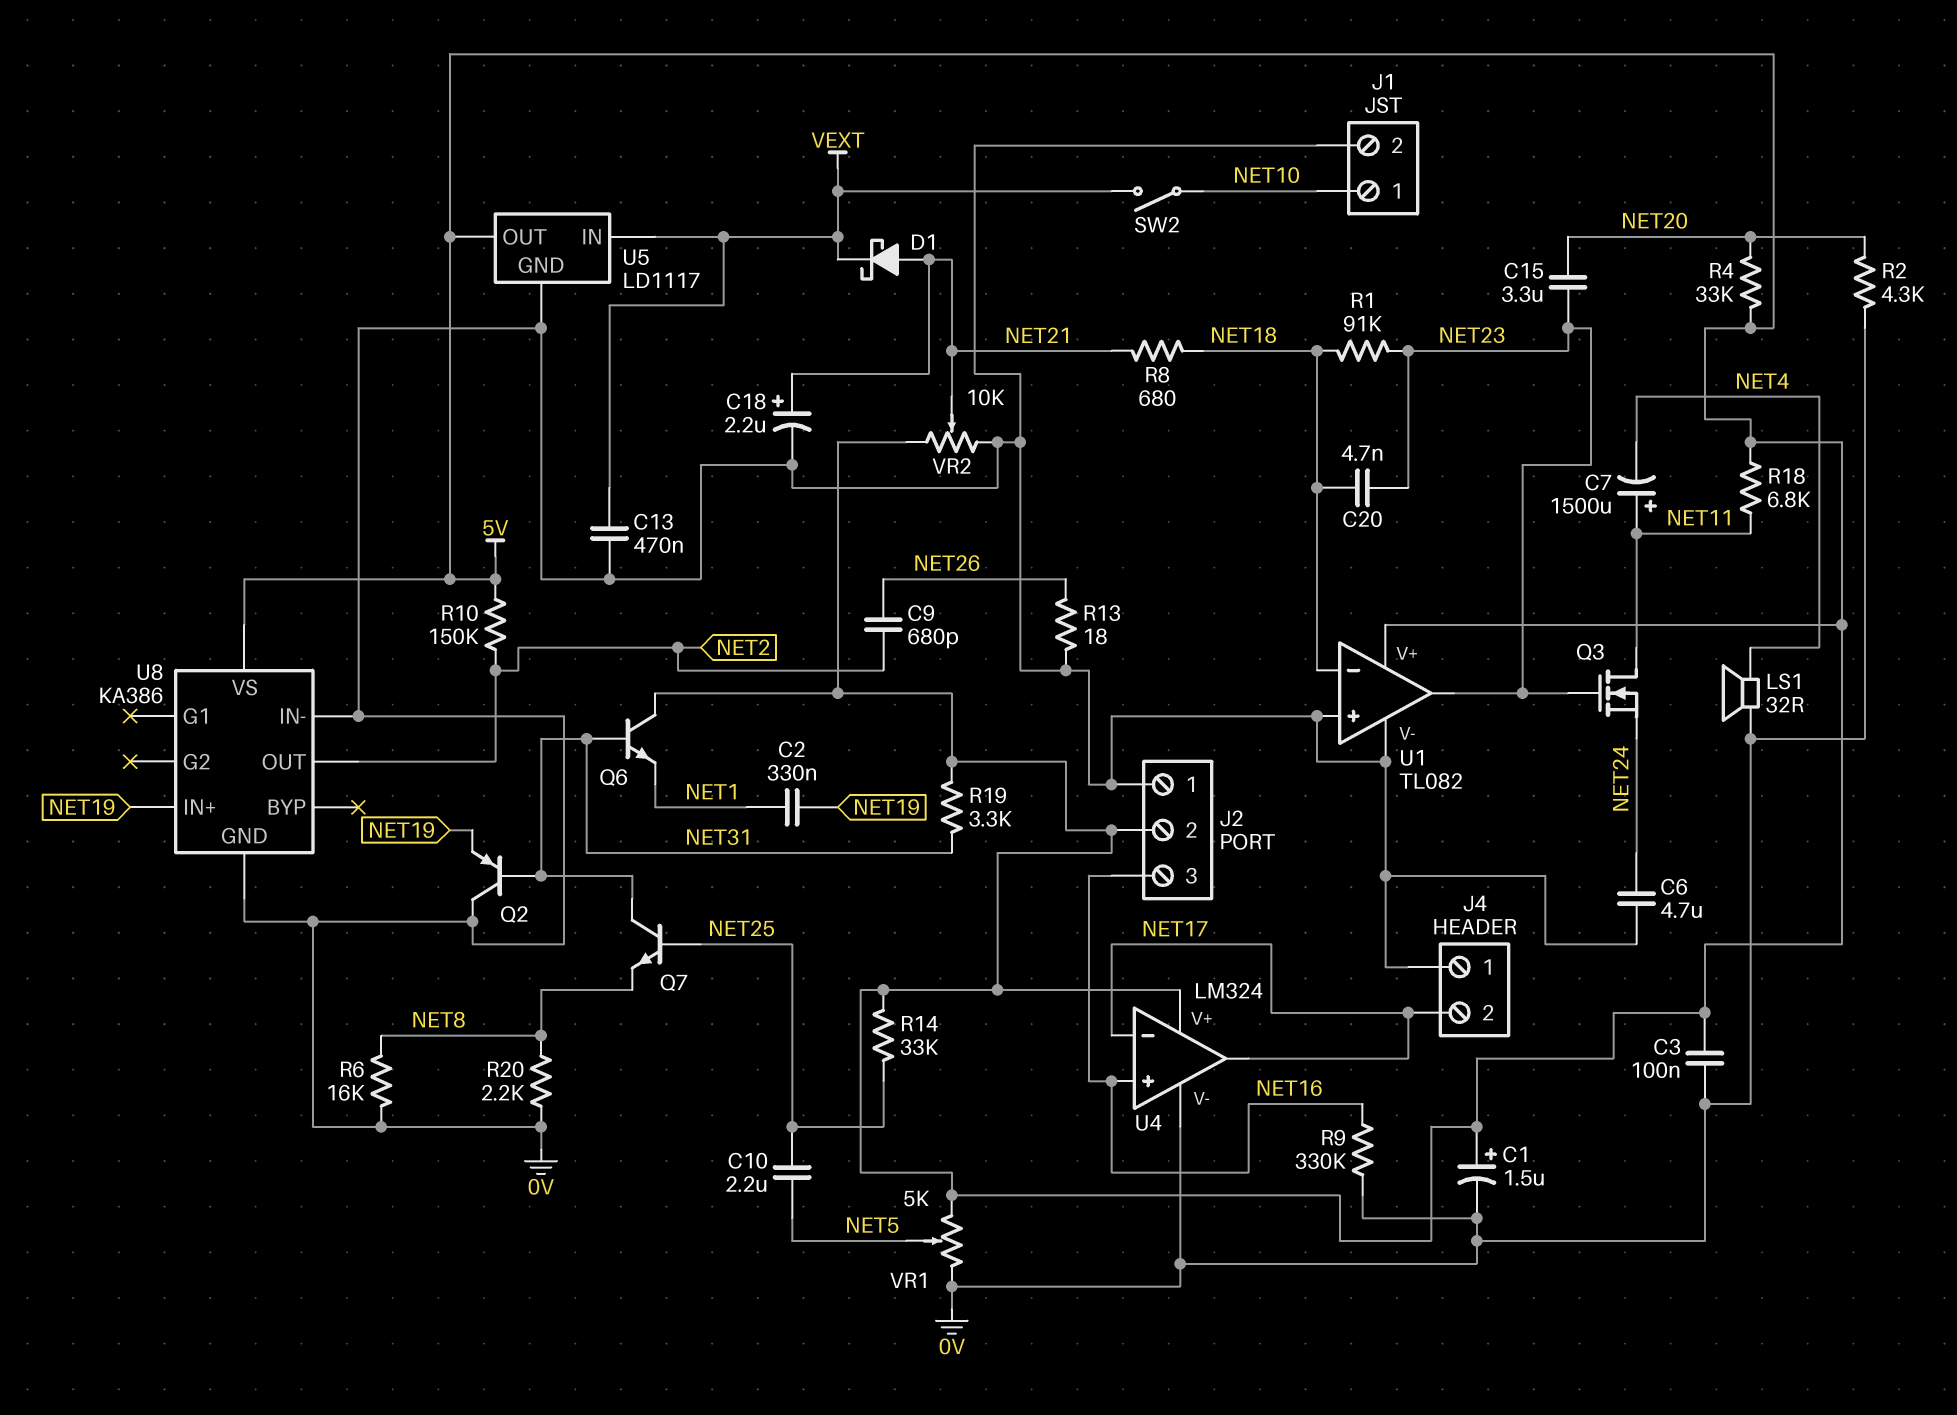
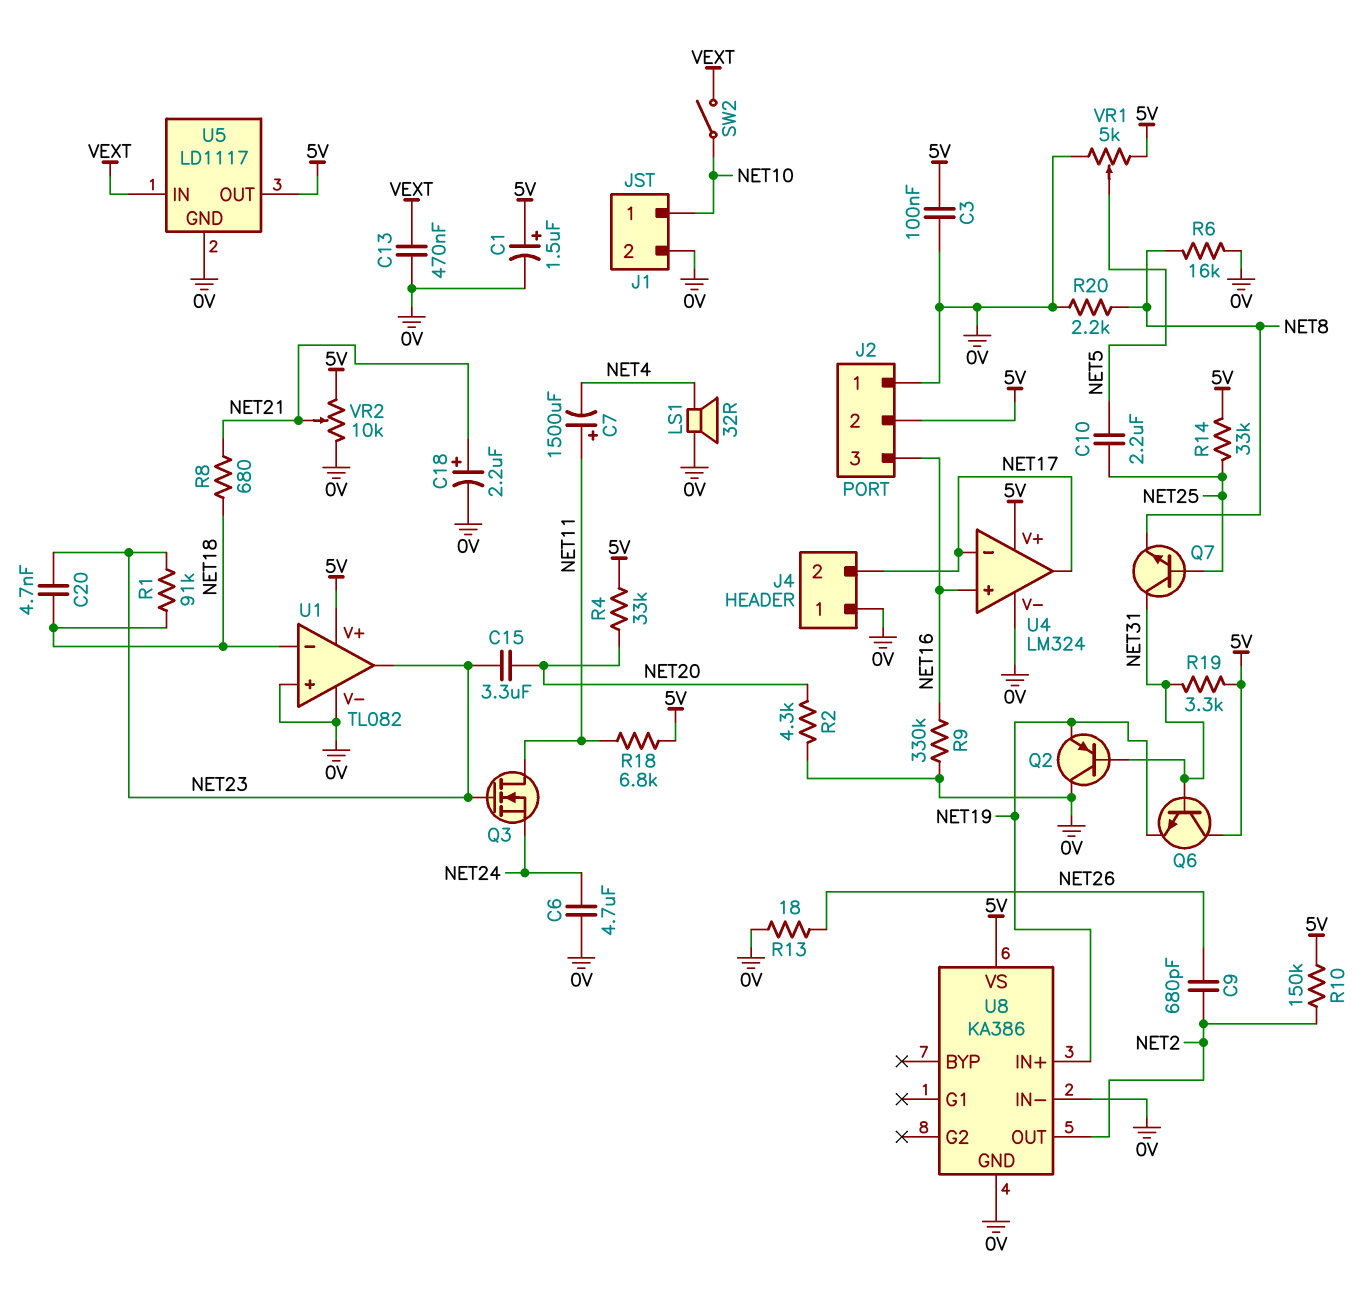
C2: 330nF (NET1, NET19) -> none
D1: schottky (A NET21, K VEXT) -> none
Q6: NPN (B NET31, C 5V, E NET1) -> NPN (B NET31, C 5V, E NET19)

